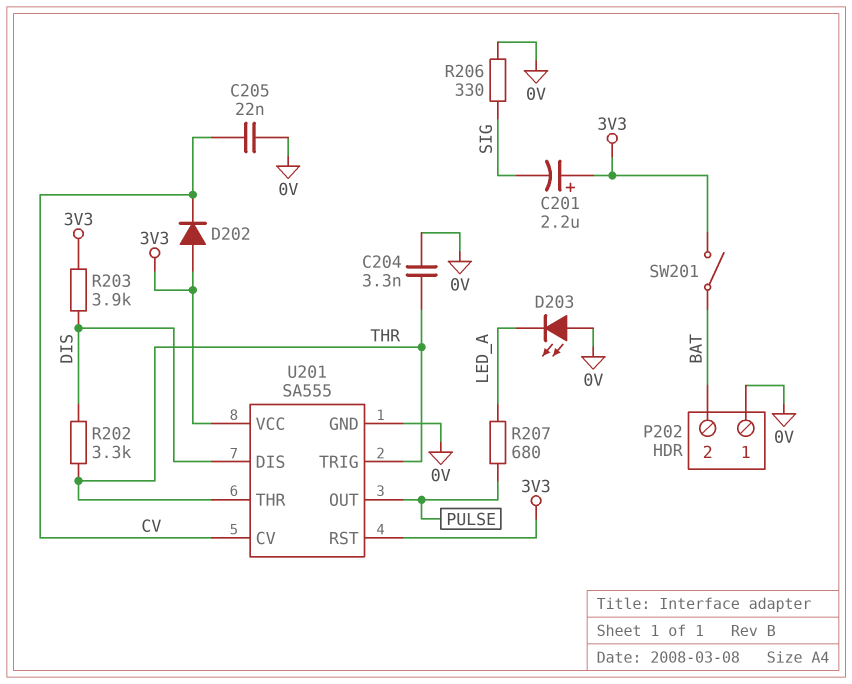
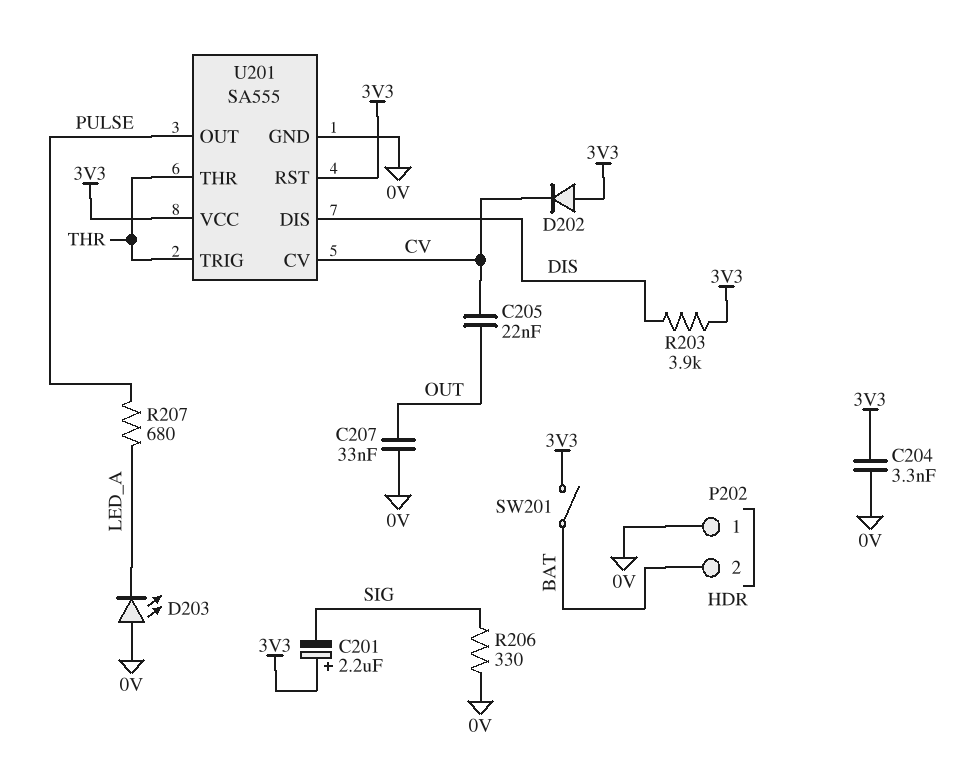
C204: 3.3nF (0V, THR) -> 3.3nF (0V, 3V3)
C205: 22nF (0V, CV) -> 22nF (CV, OUT)
C207: none -> 33nF (0V, OUT)
R202: 3.3k (DIS, THR) -> none

